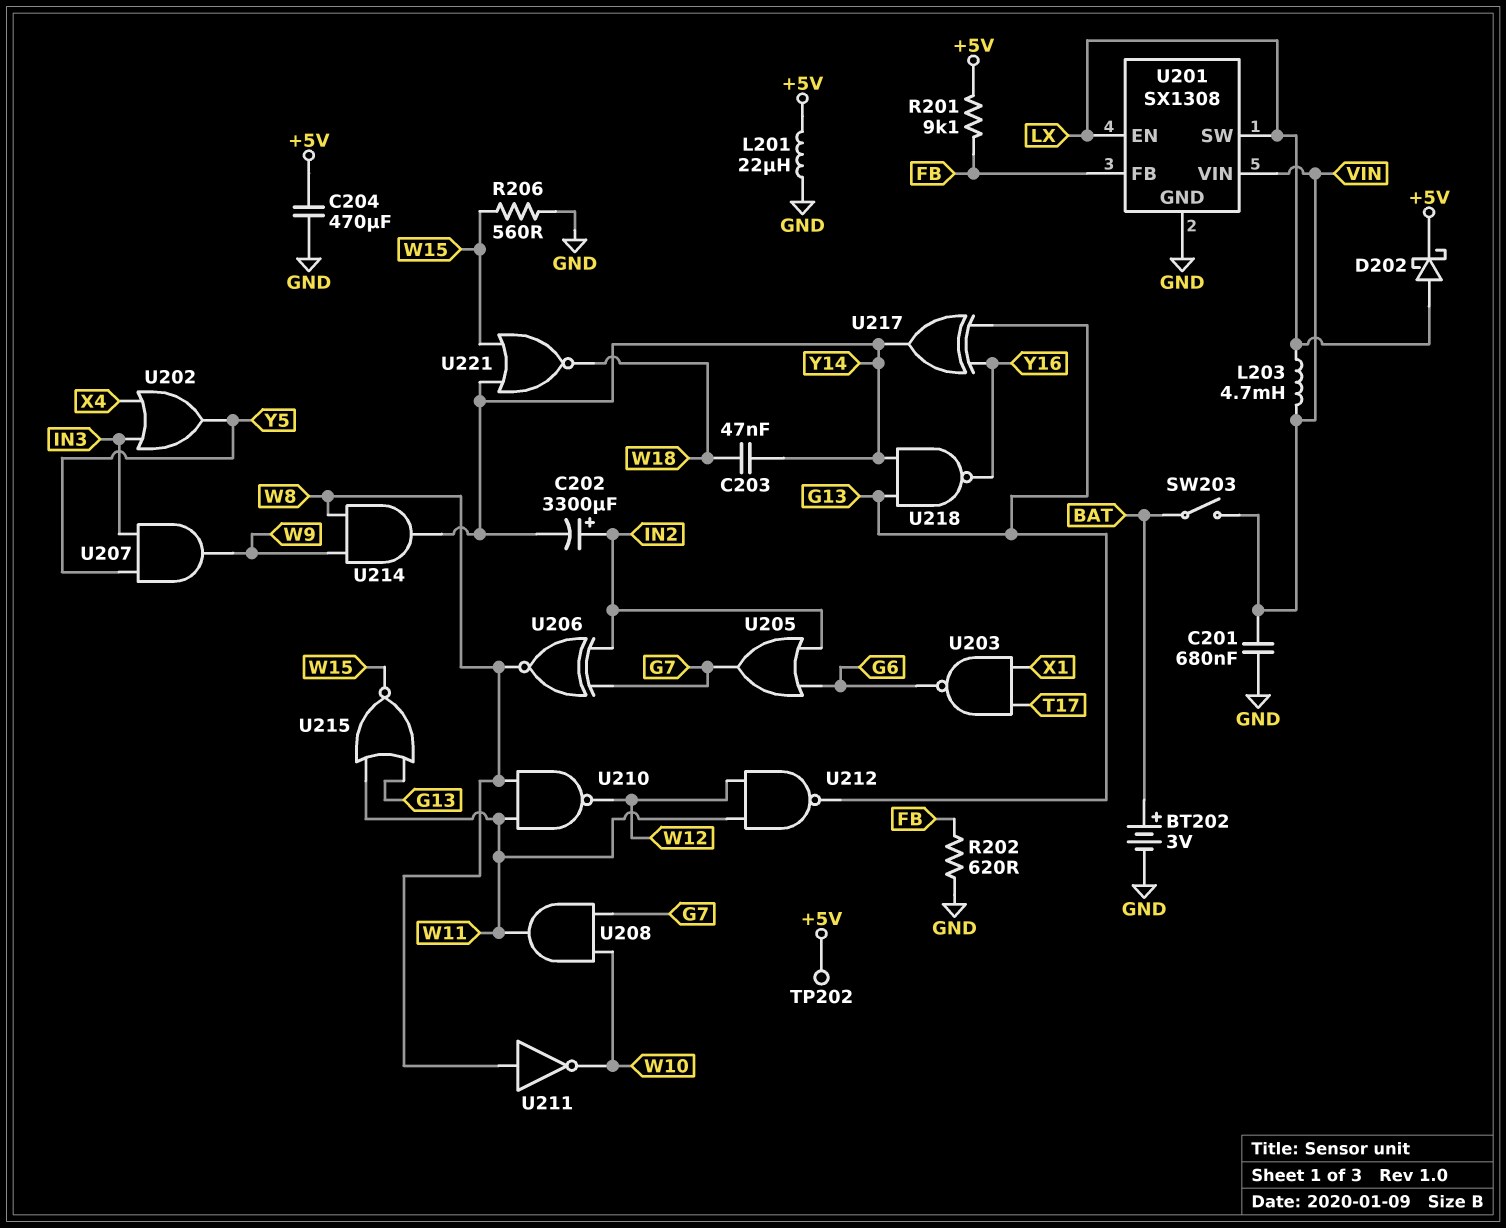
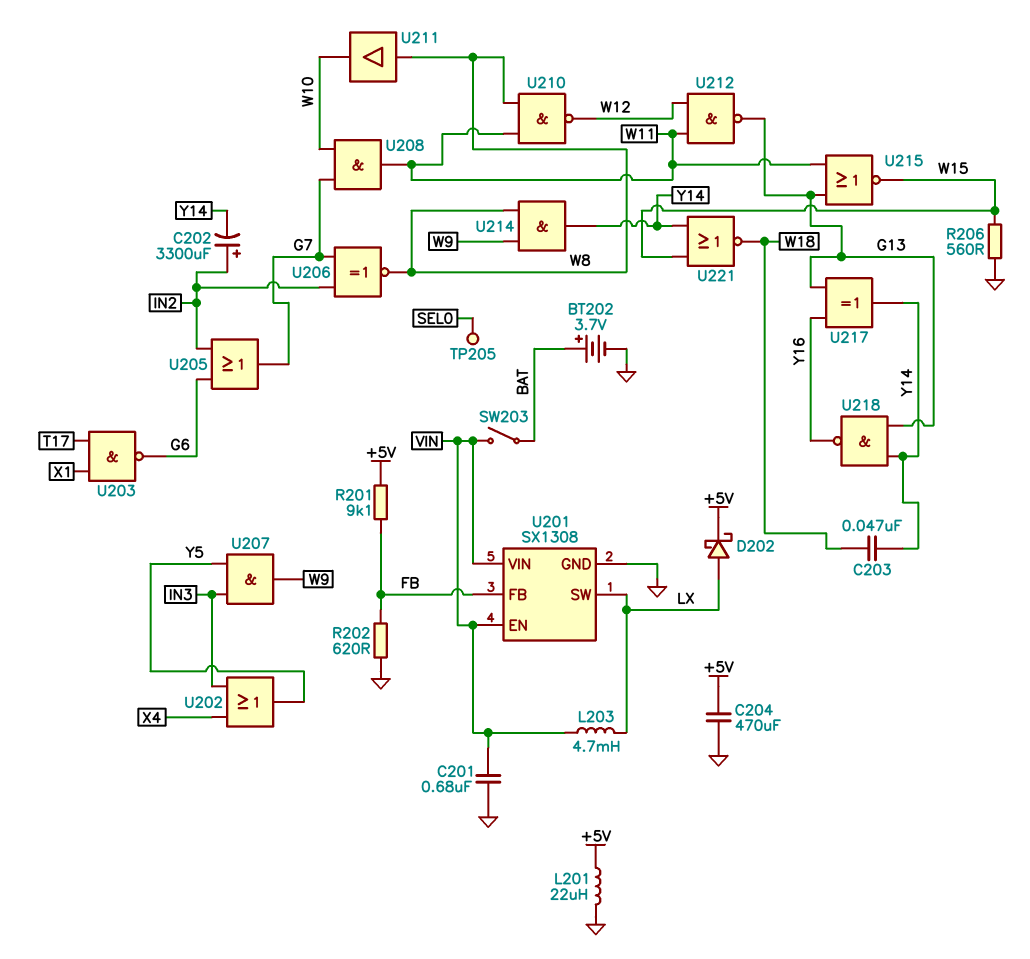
BT202: 3V (plus BAT, minus GND) -> 3.7V (plus BAT, minus GND)
TP202: test point (+5V) -> none
TP205: none -> test point (SEL0)
U201 pin EN: LX -> VIN
U211: NOT (in W8, out W10) -> buffer (in W8, out W10)

